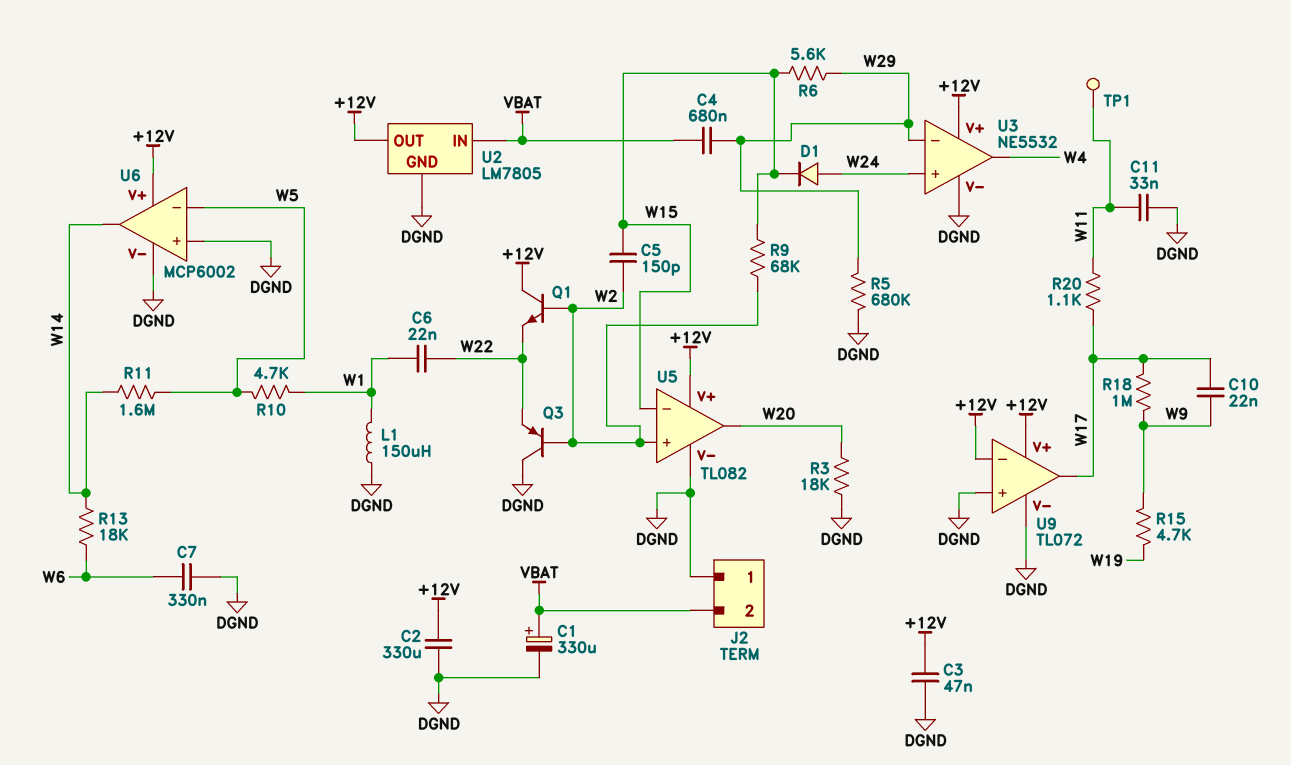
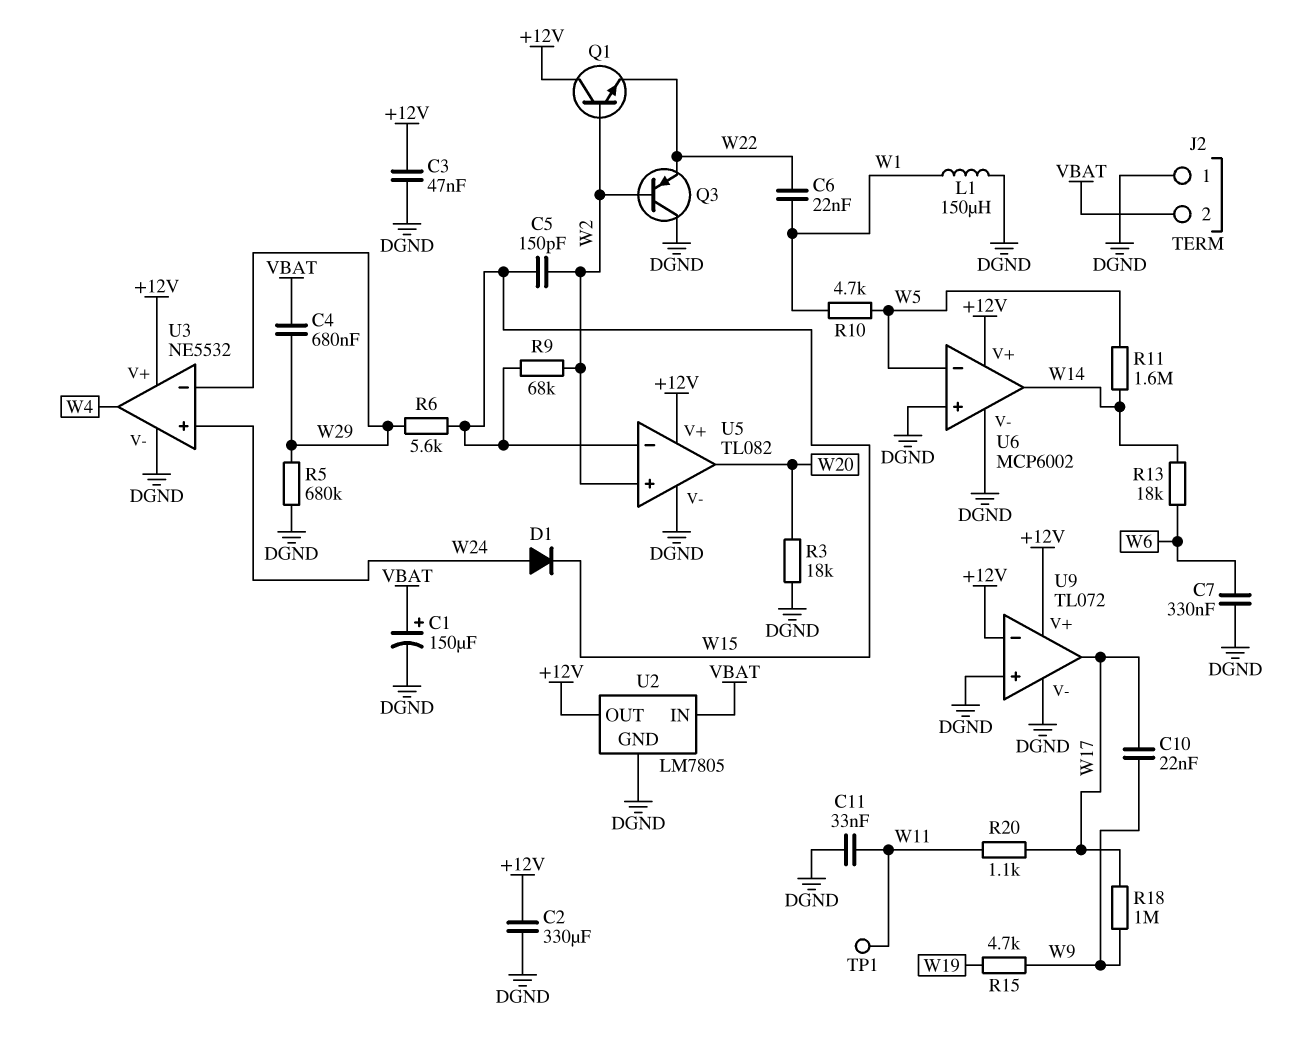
C1: 330uF (plus VBAT, minus DGND) -> 150uF (plus VBAT, minus DGND)

